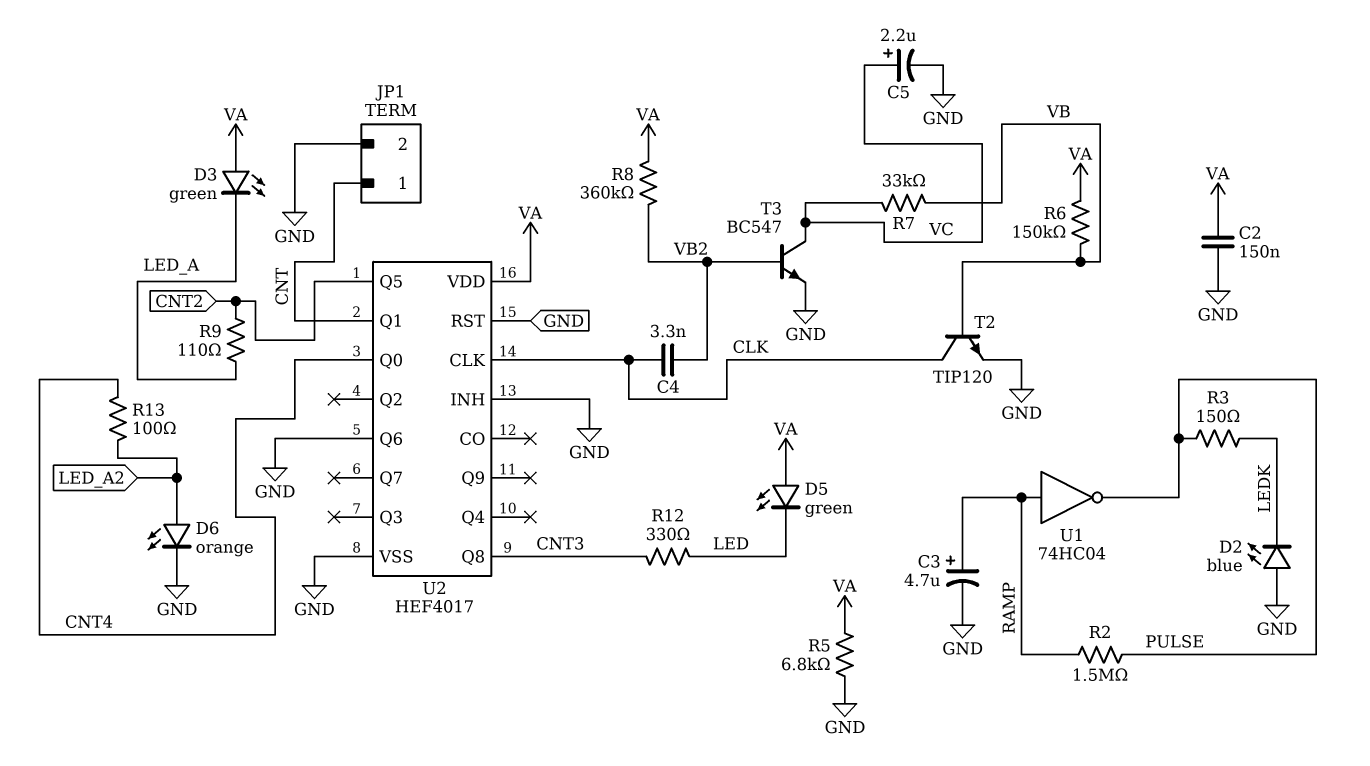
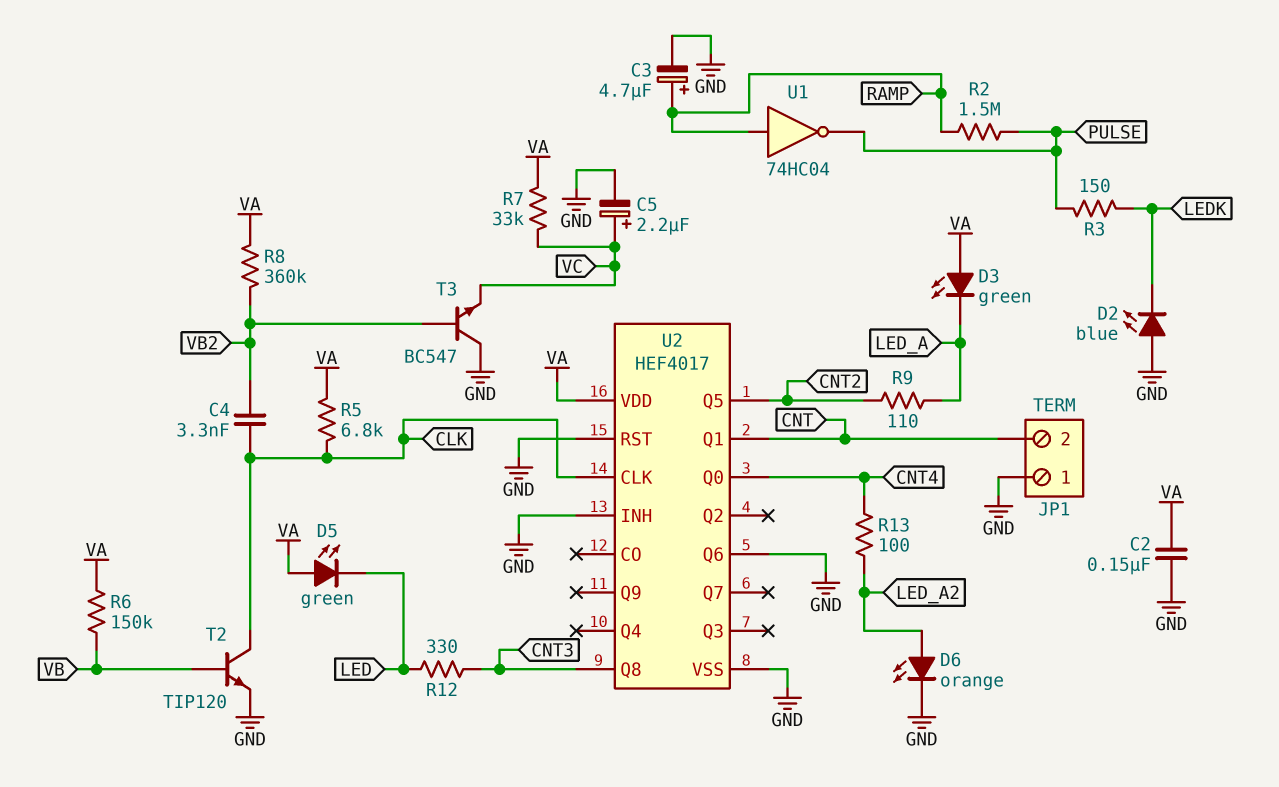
JP1 pin 1: CNT -> GND
JP1 pin 2: GND -> CNT
R5: 6.8k (GND, VA) -> 6.8k (CLK, VA)
R7: 33k (VB, VC) -> 33k (VA, VC)
T3: NPN BC547 (B VB2, C VC, E GND) -> NPN BC547 (B VB2, C GND, E VC)

